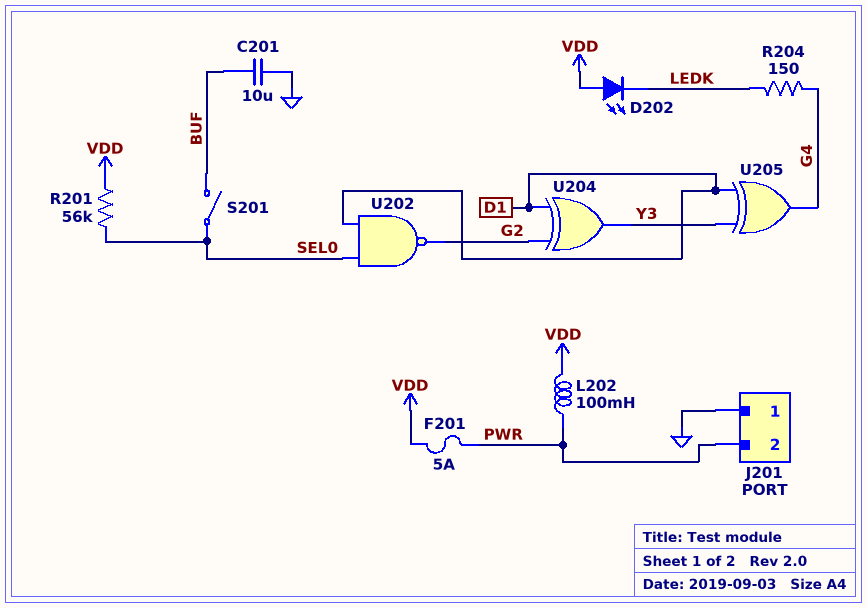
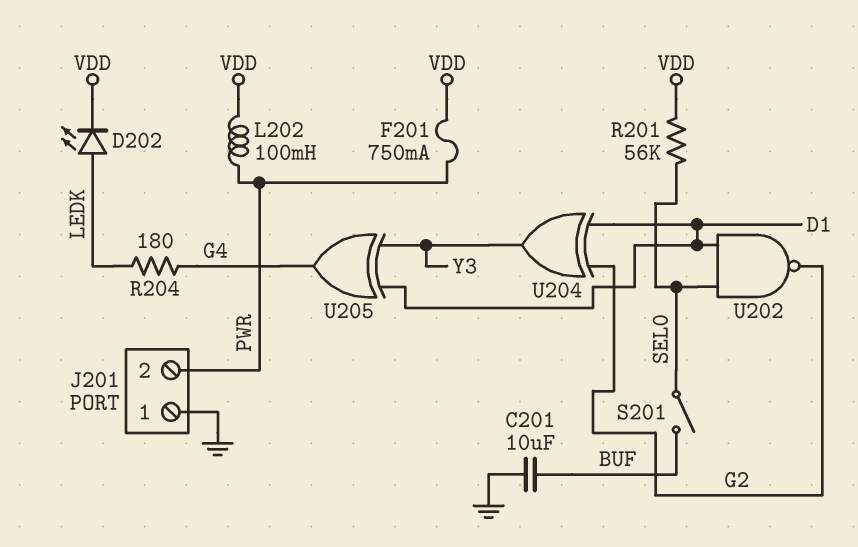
D202: LED (A VDD, K LEDK) -> LED (A LEDK, K VDD)
F201: 5A (PWR, VDD) -> 750mA (PWR, VDD)
R204: 150 (G4, LEDK) -> 180 (G4, LEDK)

